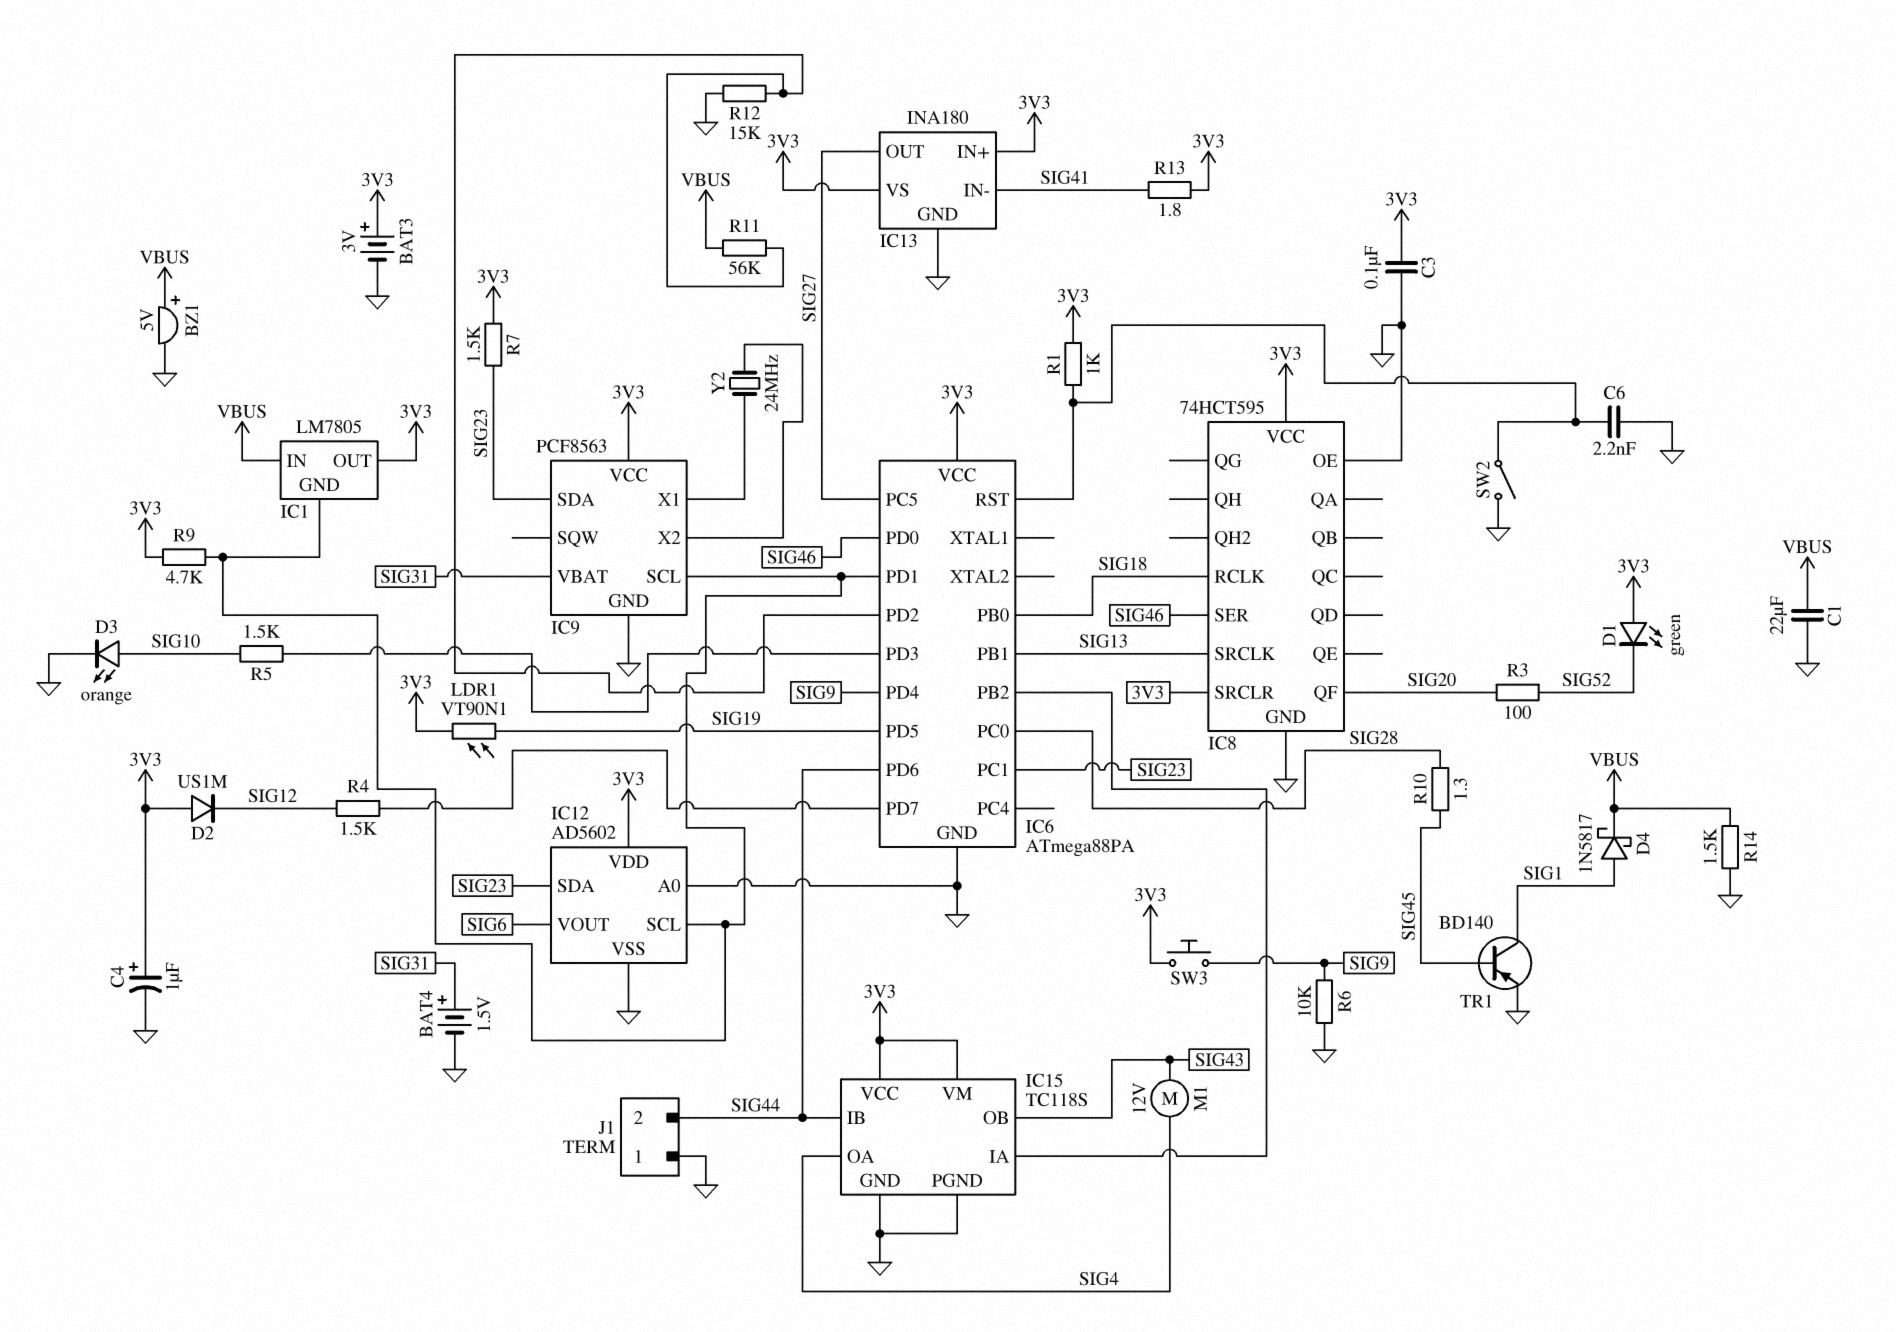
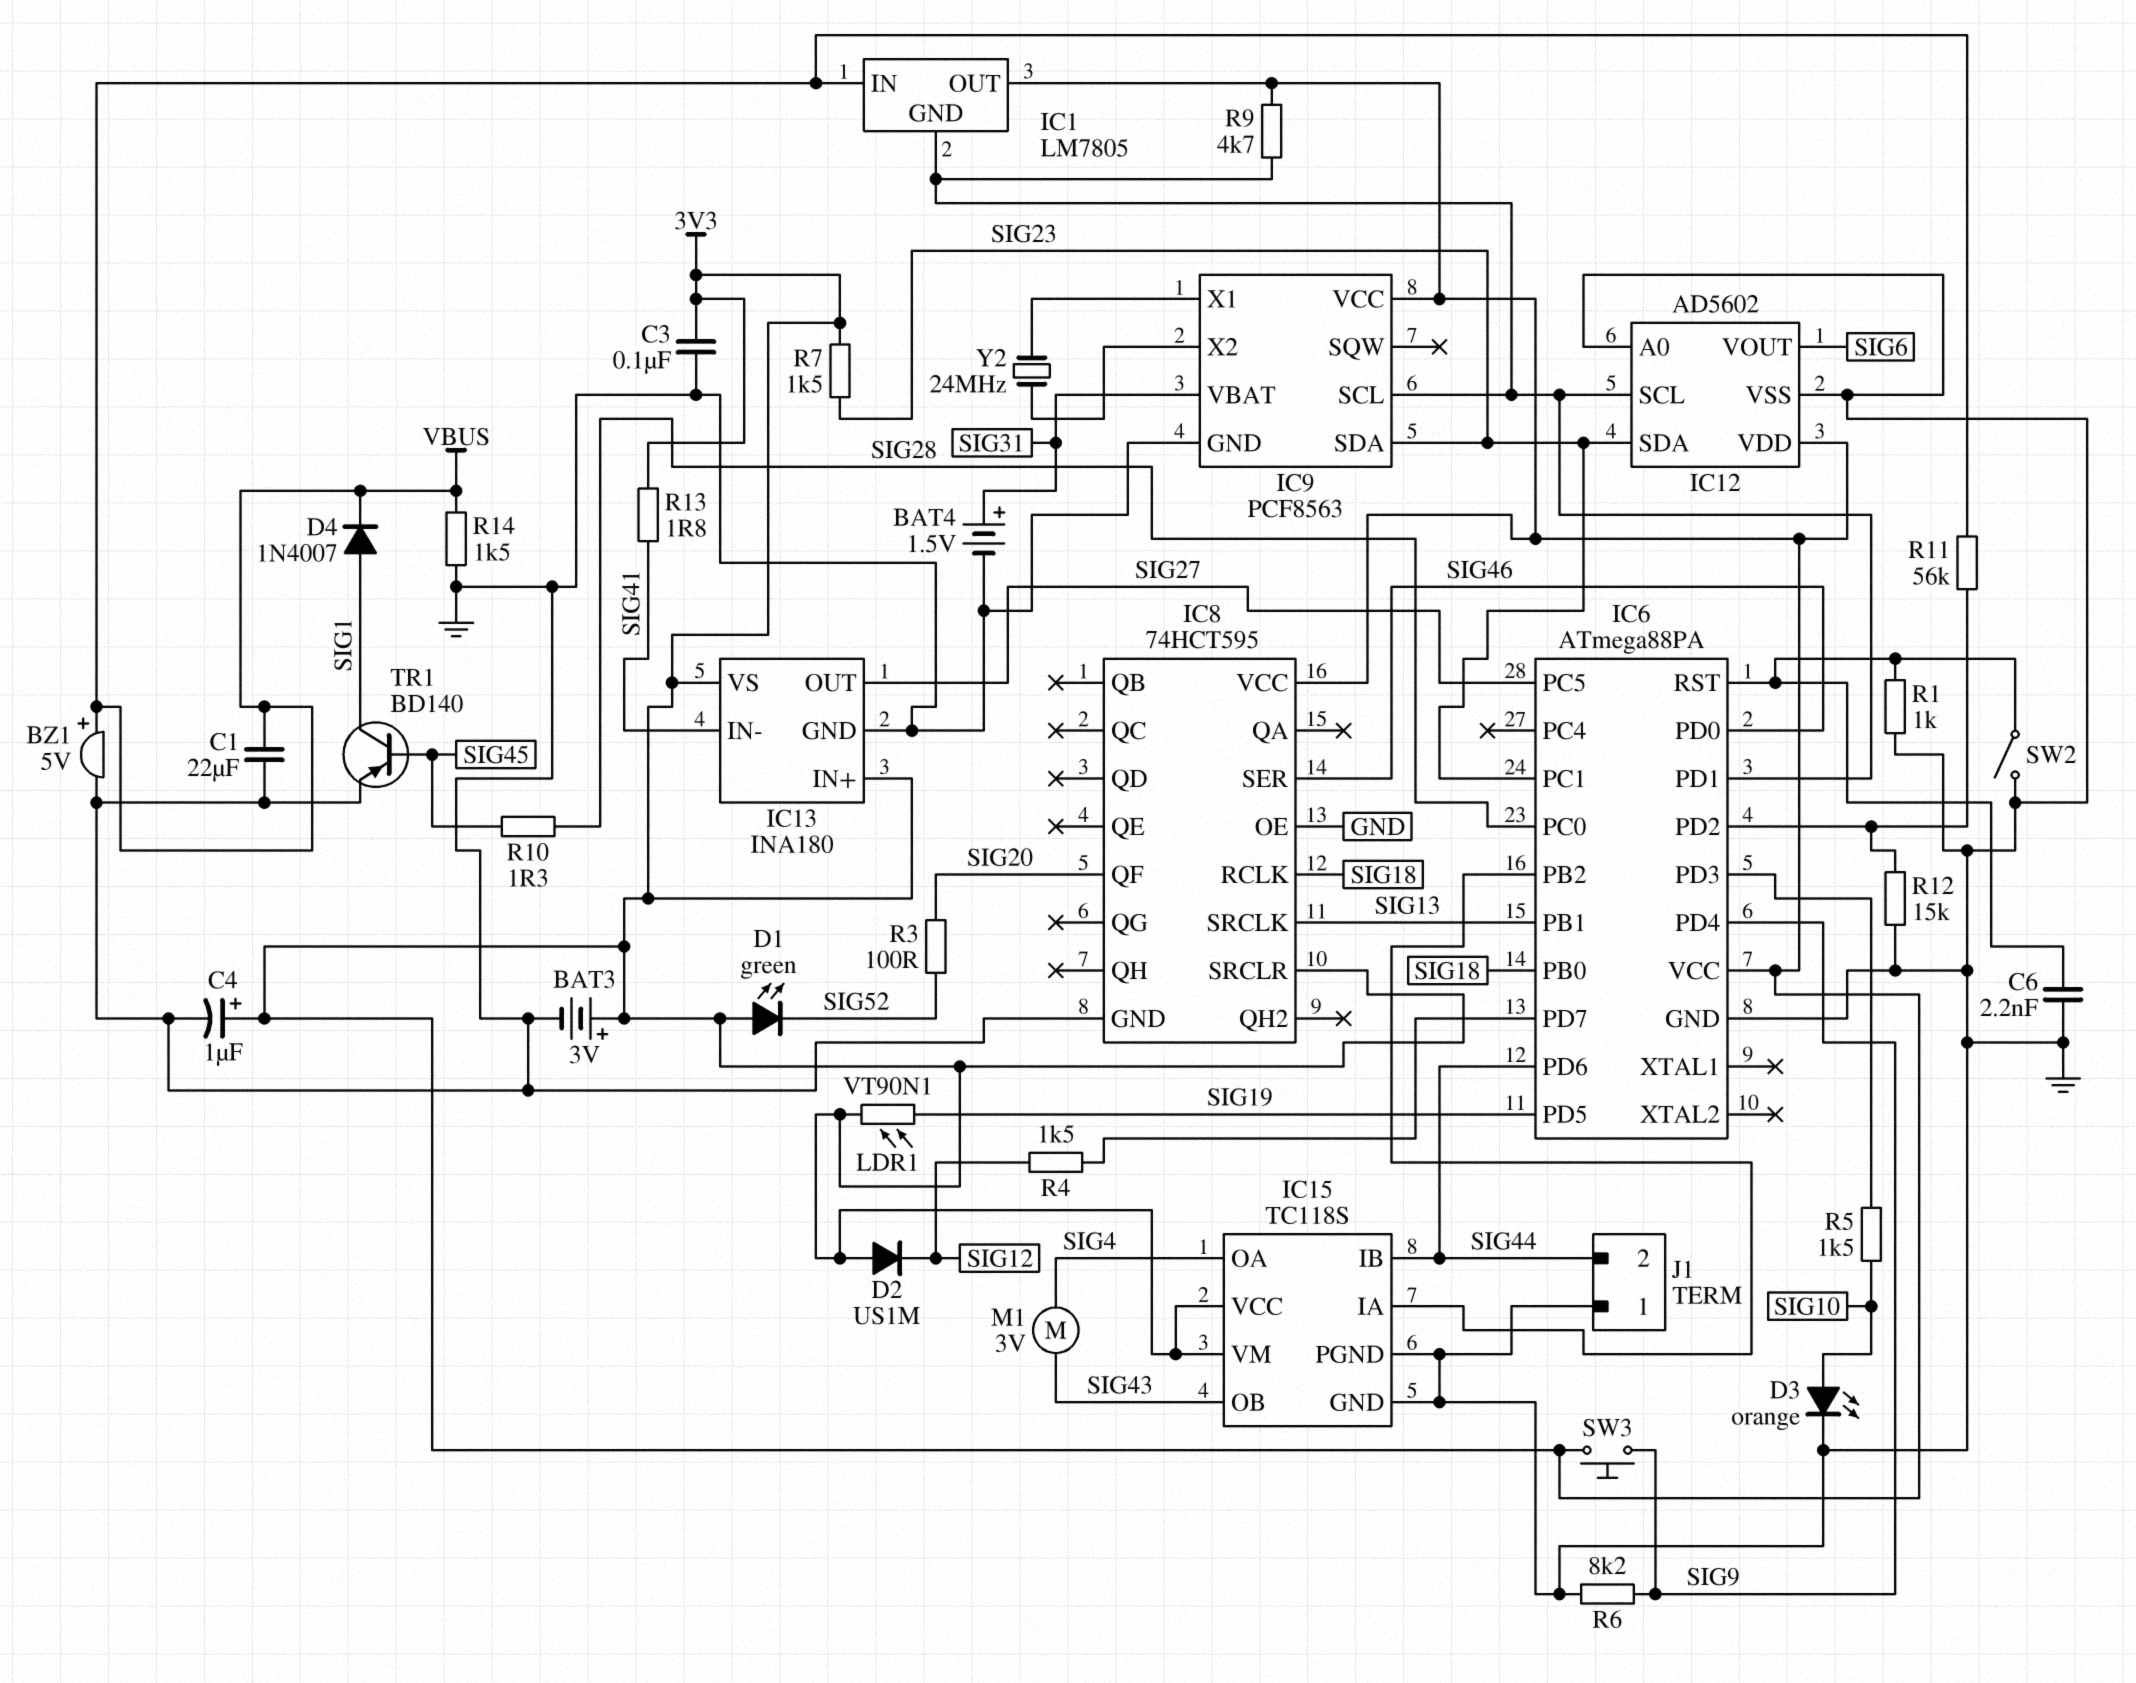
D4: schottky 1N5817 (A SIG1, K VBUS) -> diode 1N4007 (A SIG1, K VBUS)
M1: motor 12V (SIG4, SIG43) -> motor 3V (SIG4, SIG43)
R1: 1k (3V3, IC6/RST) -> 1k (GND, IC6/RST)
R6: 10k (GND, SIG9) -> 8.2k (GND, SIG9)

